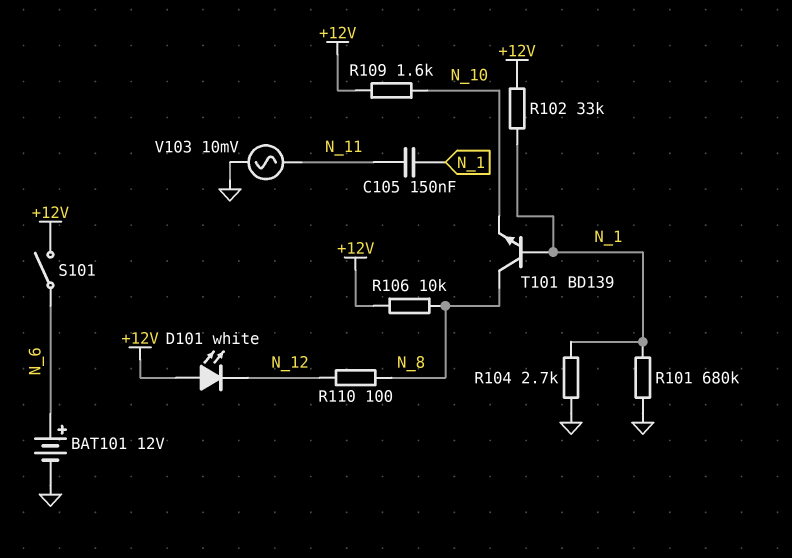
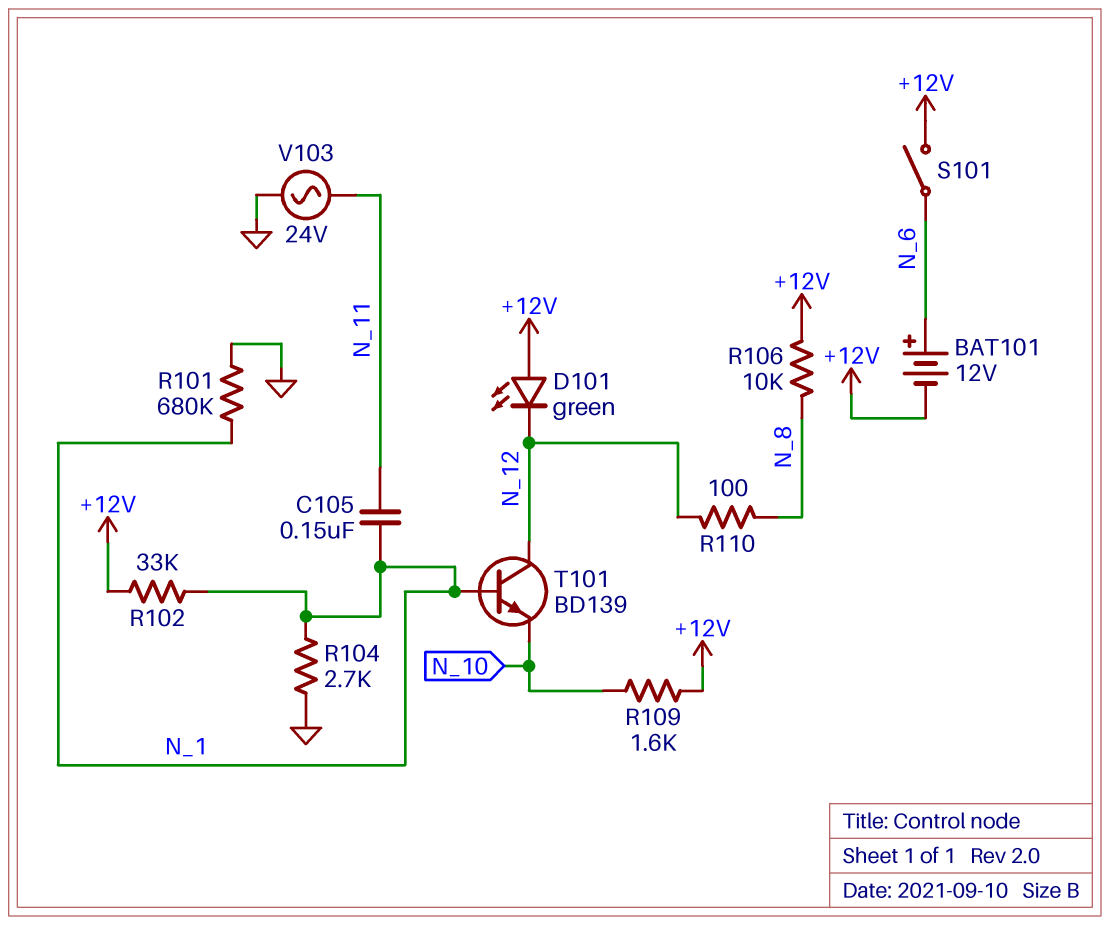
BAT101: 12V (plus N_6, minus GND) -> 12V (plus N_6, minus +12V)
D101: LED white (A +12V, K N_12) -> LED green (A +12V, K N_12)
T101: NPN BD139 (B N_1, C N_8, E N_10) -> NPN BD139 (B N_1, C N_12, E N_10)
V103: AC 10mV (GND, N_11) -> AC 24V (GND, N_11)

